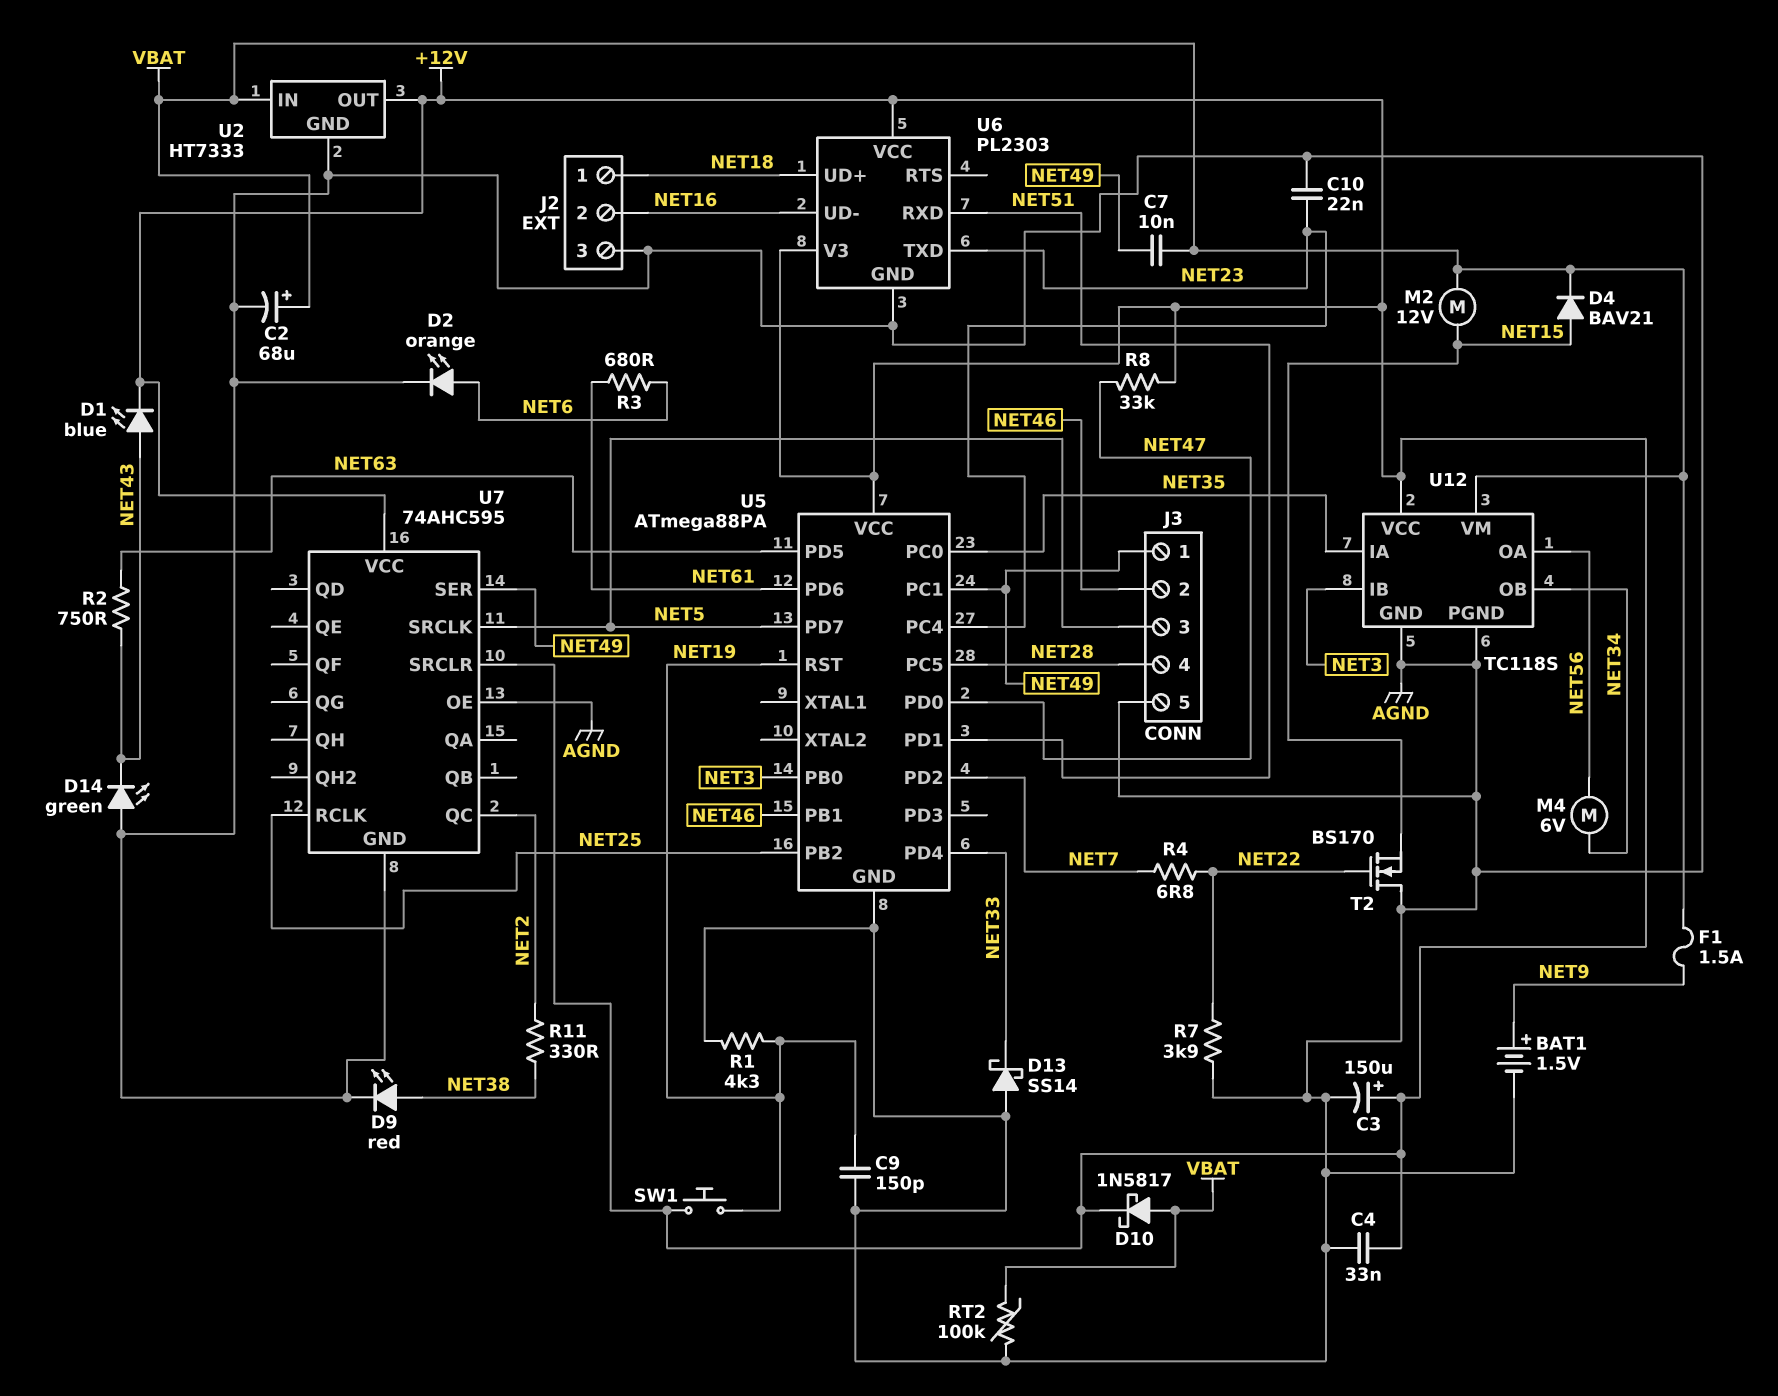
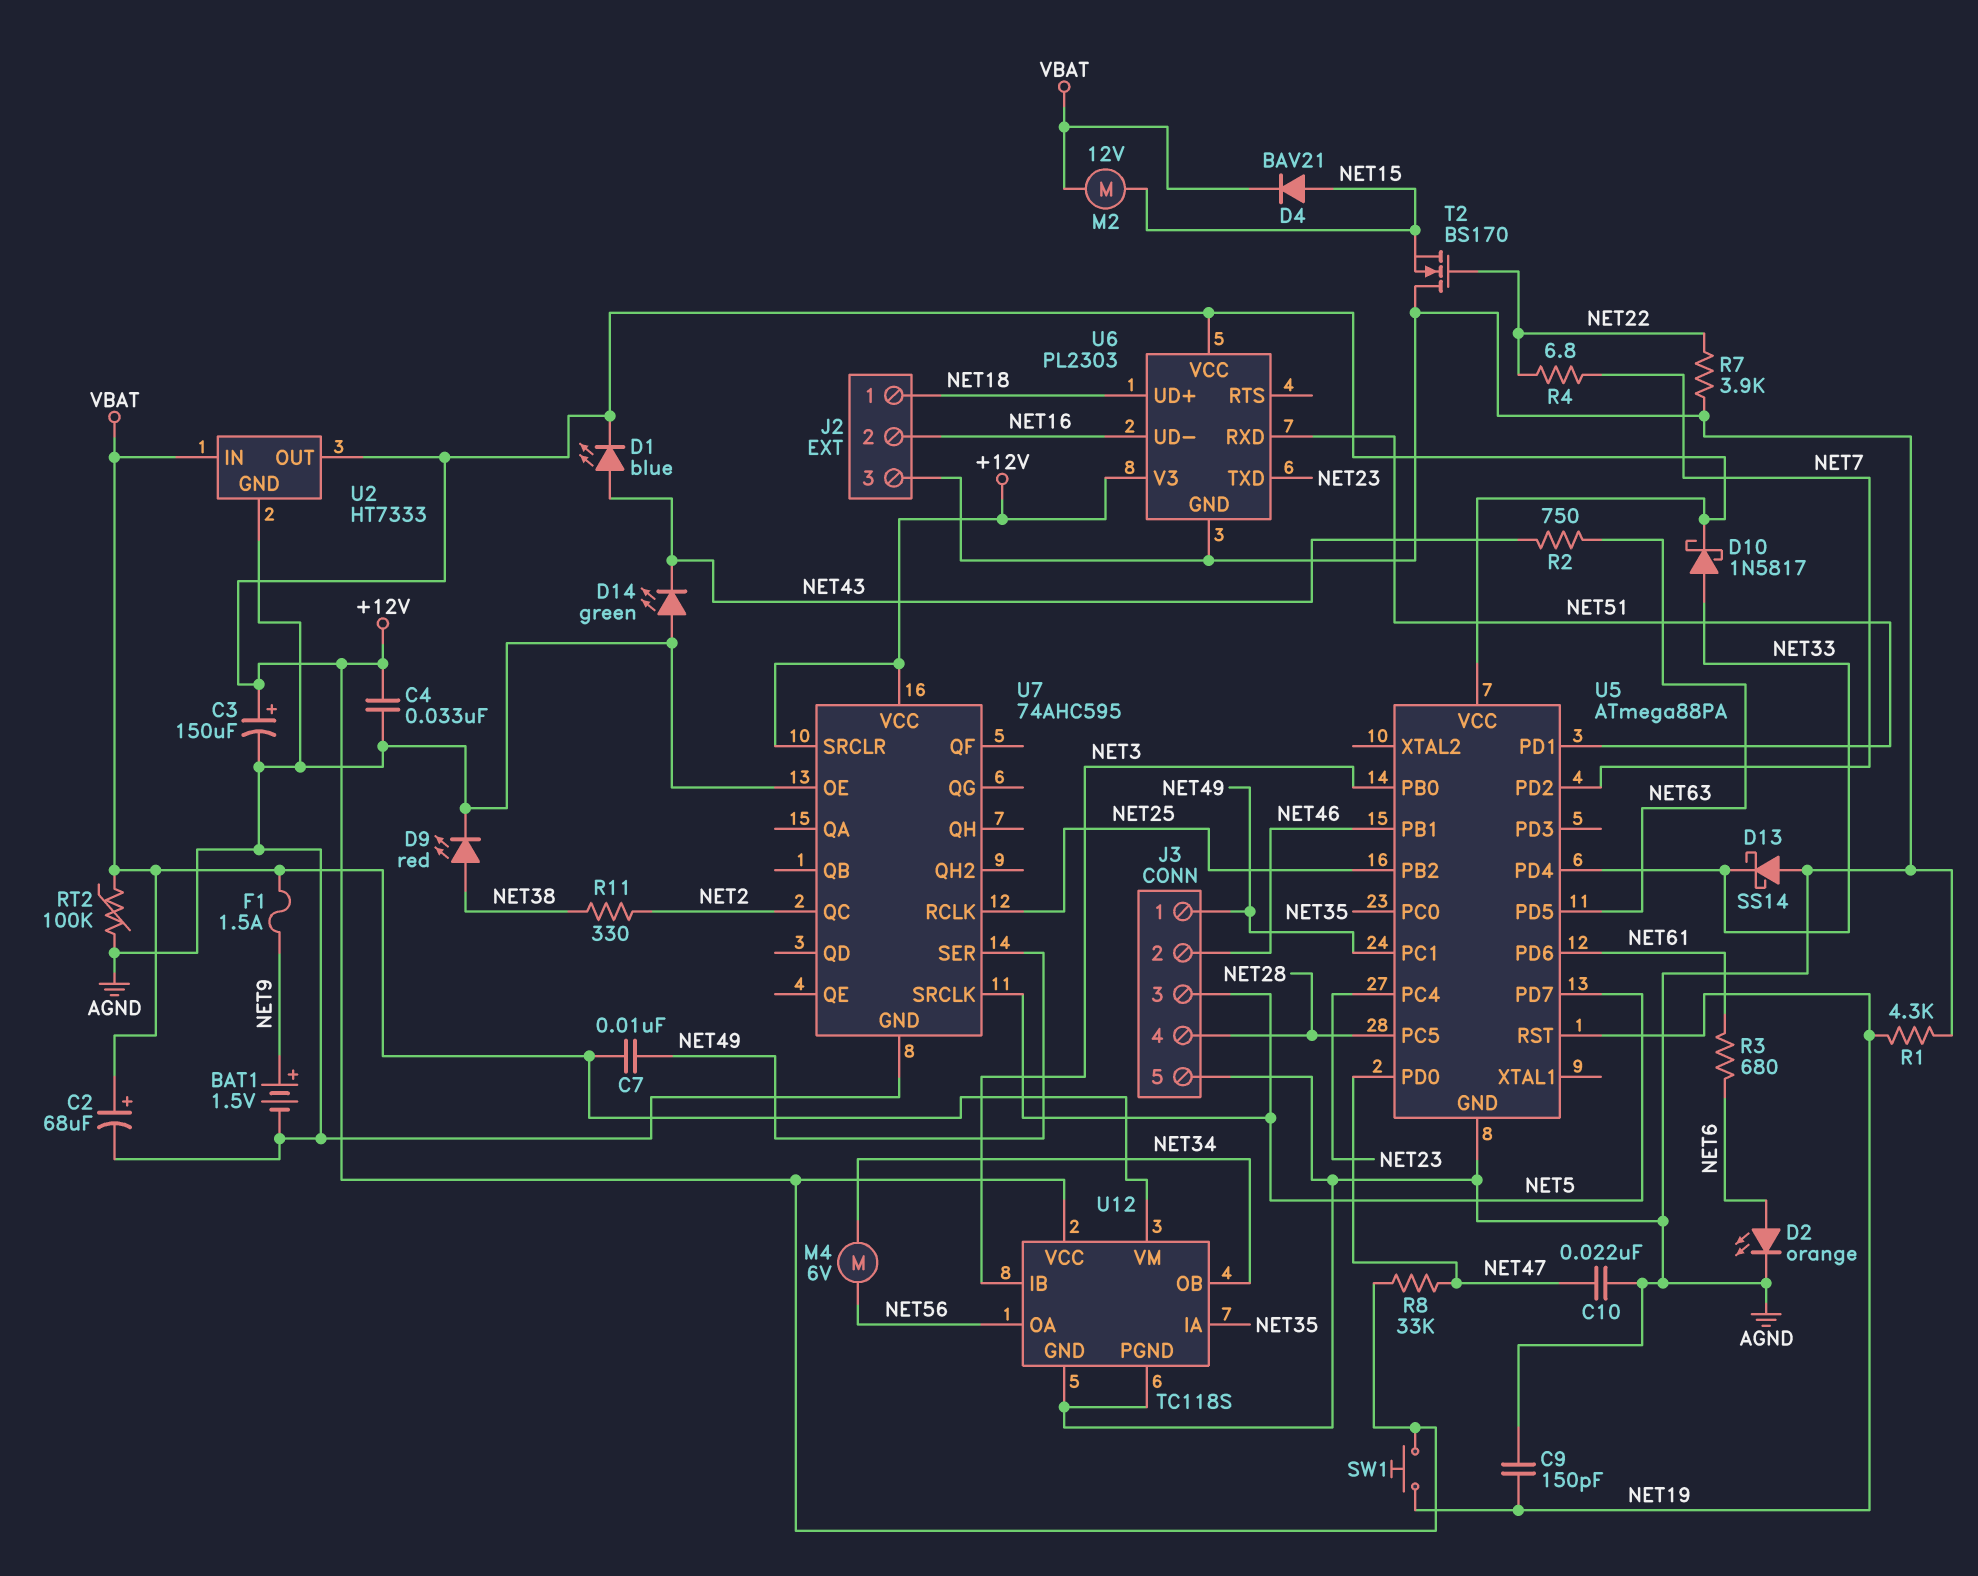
C10: 22nF (AGND, NET23) -> 22nF (AGND, NET47)
D10: schottky 1N5817 (A VBAT, K +12V) -> schottky 1N5817 (A NET33, K +12V)

